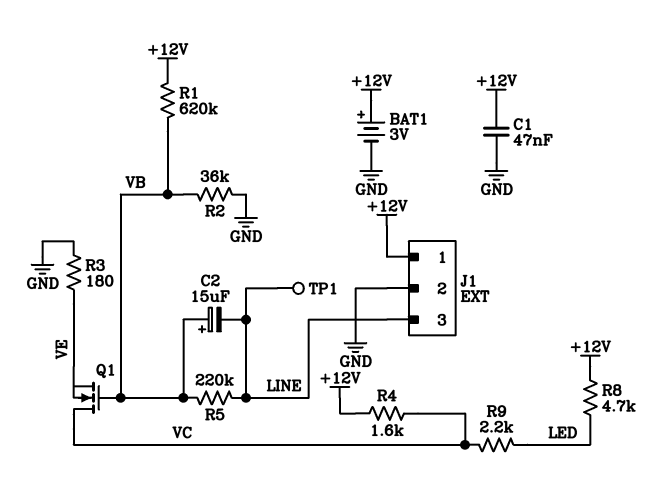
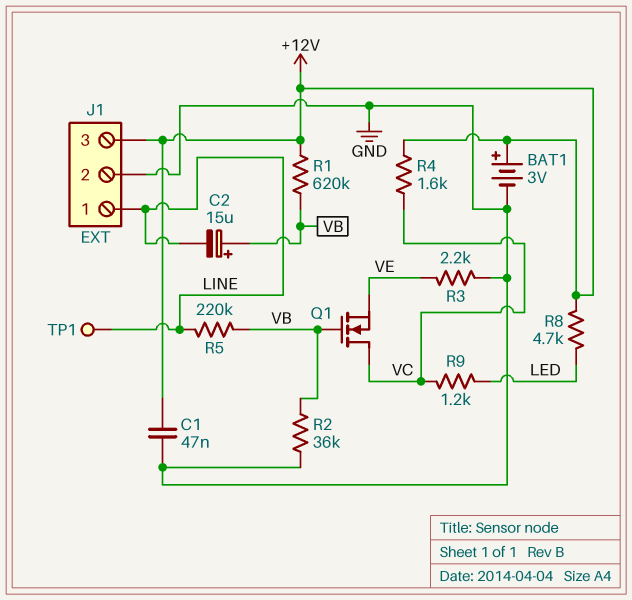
J1 pin 1: +12V -> LINE
J1 pin 3: LINE -> +12V
R3: 180 (GND, VE) -> 2.2k (GND, VE)
R9: 2.2k (LED, VC) -> 1.2k (LED, VC)

